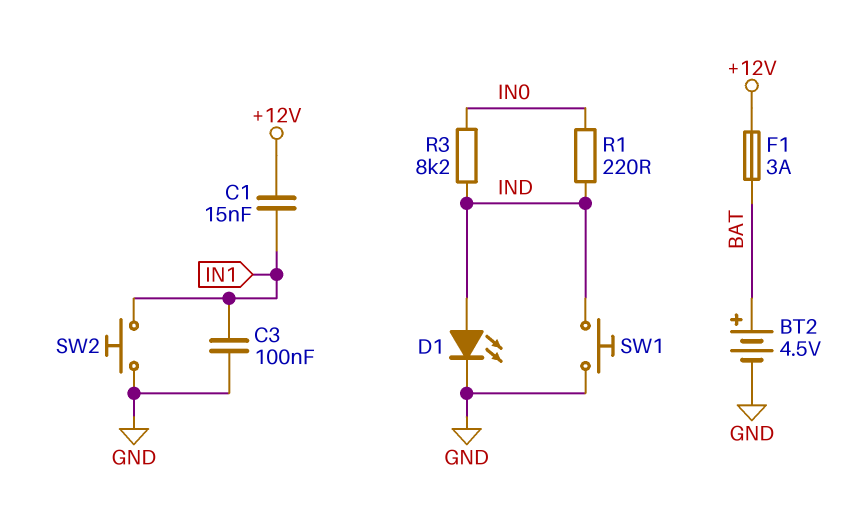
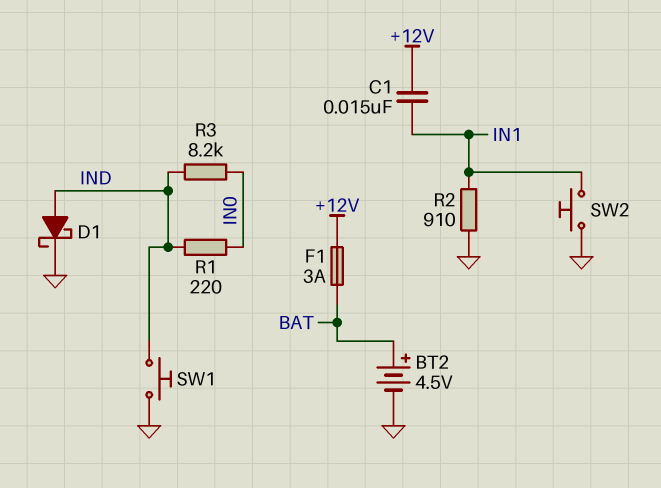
C3: 100nF (GND, IN1) -> none
D1: LED (A IND, K GND) -> schottky (A IND, K GND)
R2: none -> 910 (GND, IN1)

